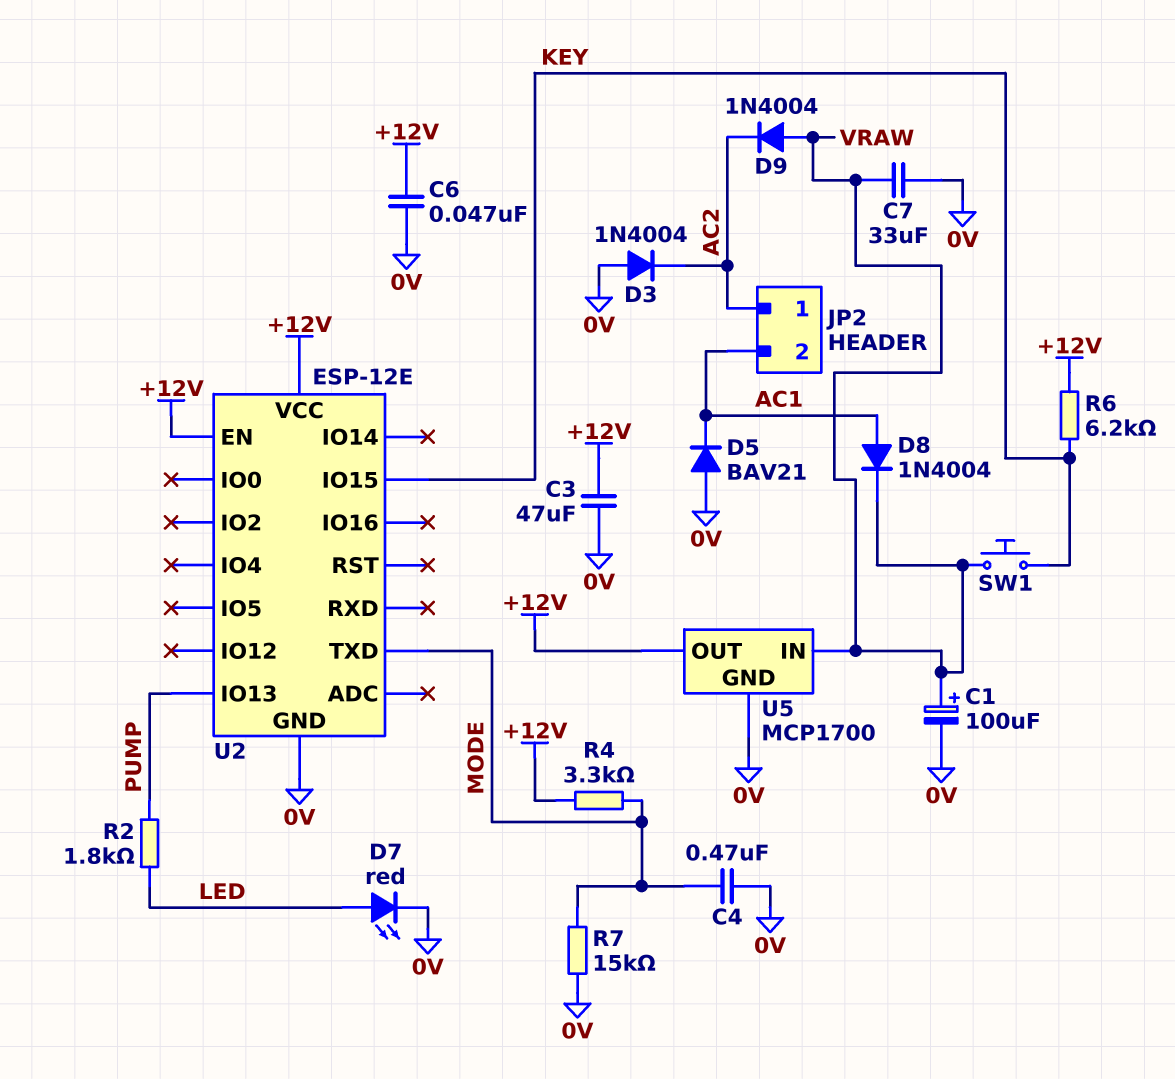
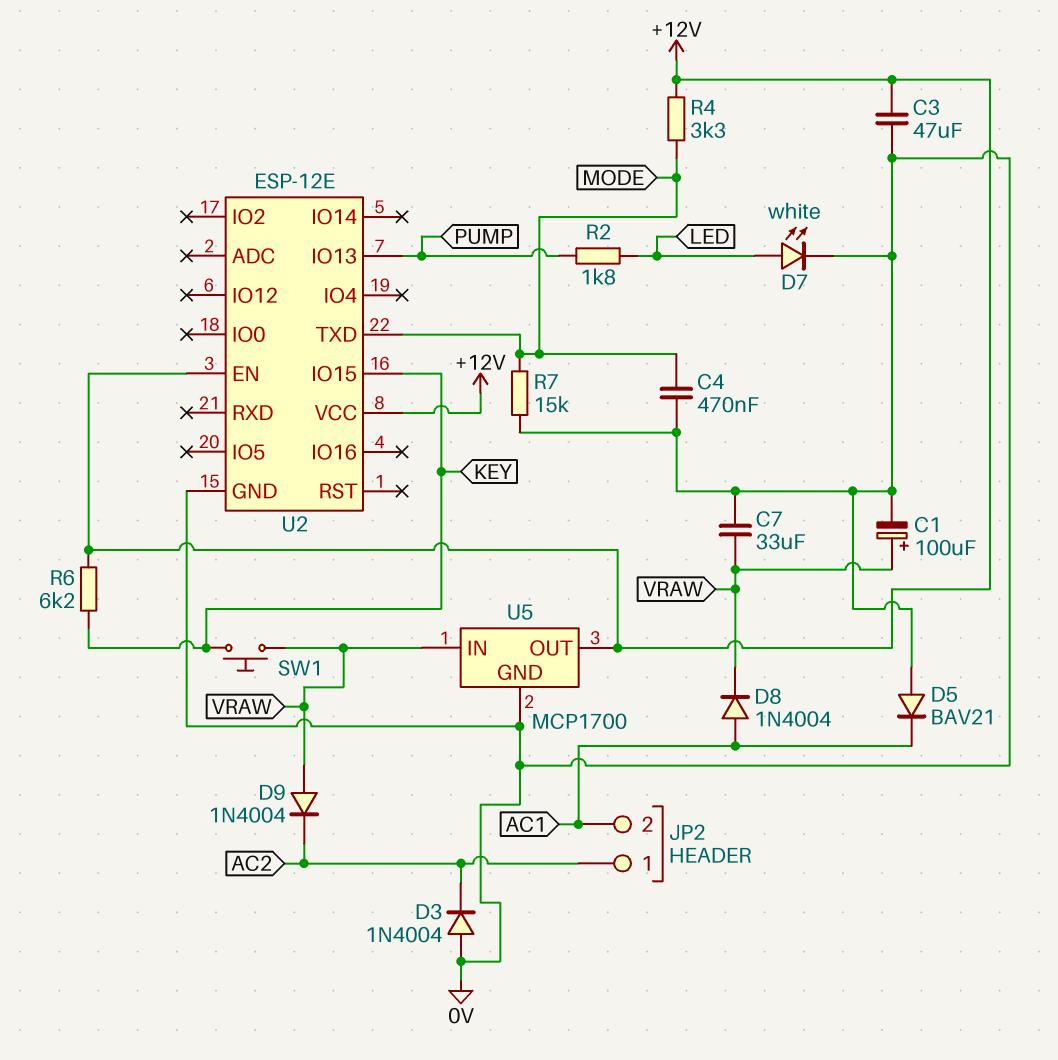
C6: 47nF (+12V, 0V) -> none
D7: LED red (A LED, K 0V) -> LED white (A LED, K 0V)

